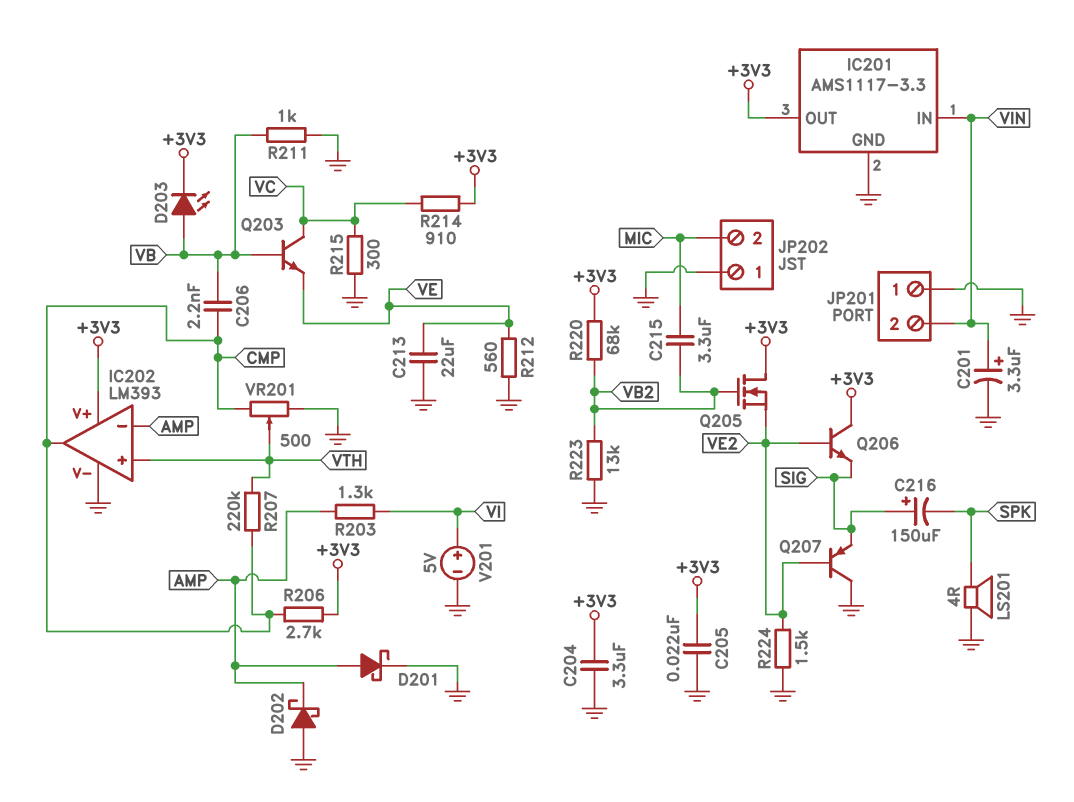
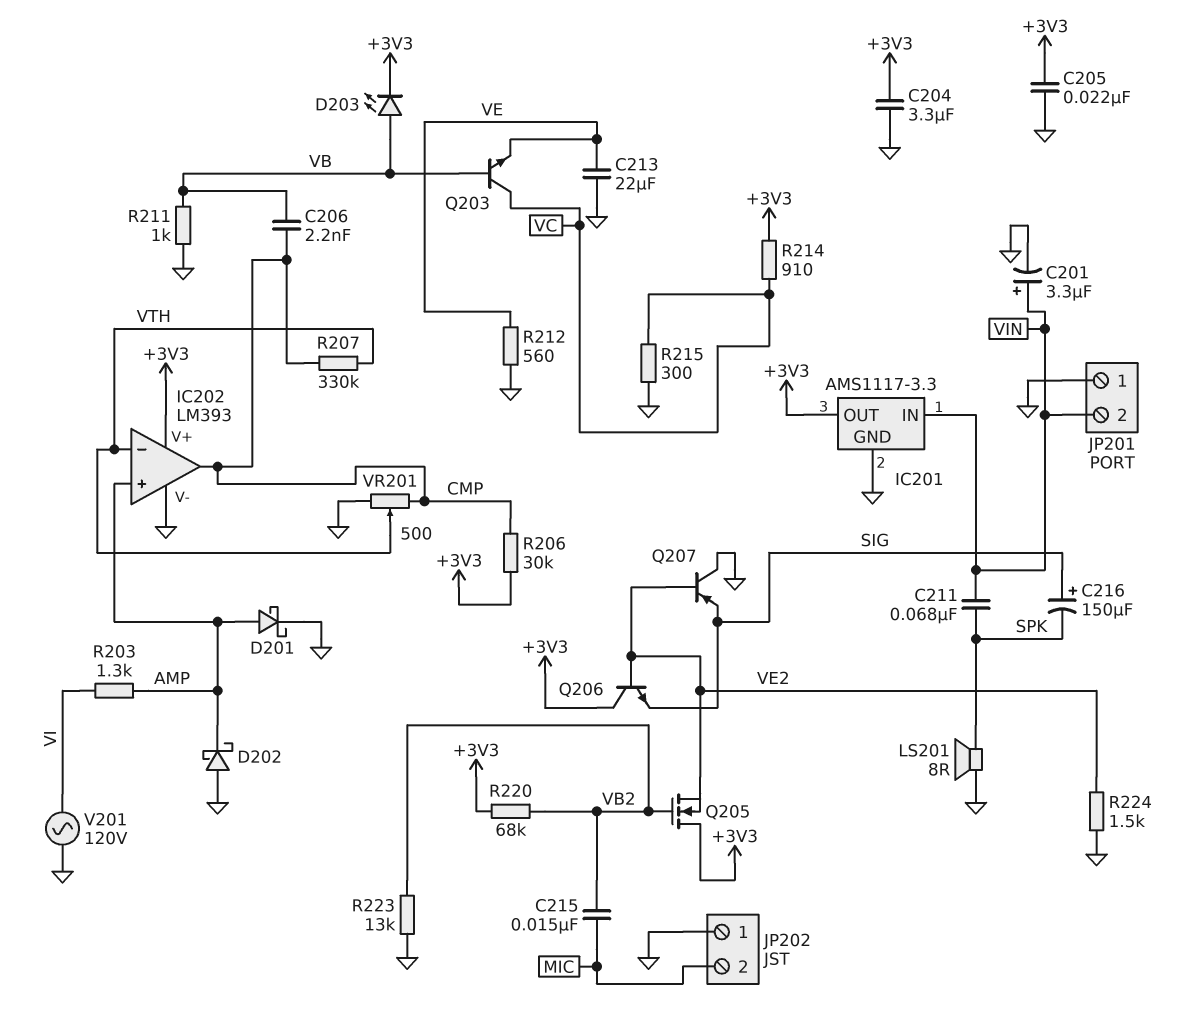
C211: none -> 68nF (SPK, VIN)
C215: 3.3uF (MIC, VB2) -> 15nF (MIC, VB2)
IC202 pin in+: VTH -> AMP
IC202 pin in-: AMP -> VTH
LS201: speaker 4R (GND, SPK) -> speaker 8R (GND, SPK)
R206: 2.7k (+3V3, CMP) -> 30k (+3V3, CMP)
R207: 220k (CMP, VTH) -> 330k (CMP, VTH)
V201: 5V (plus VI, minus GND) -> AC 120V (GND, VI)

